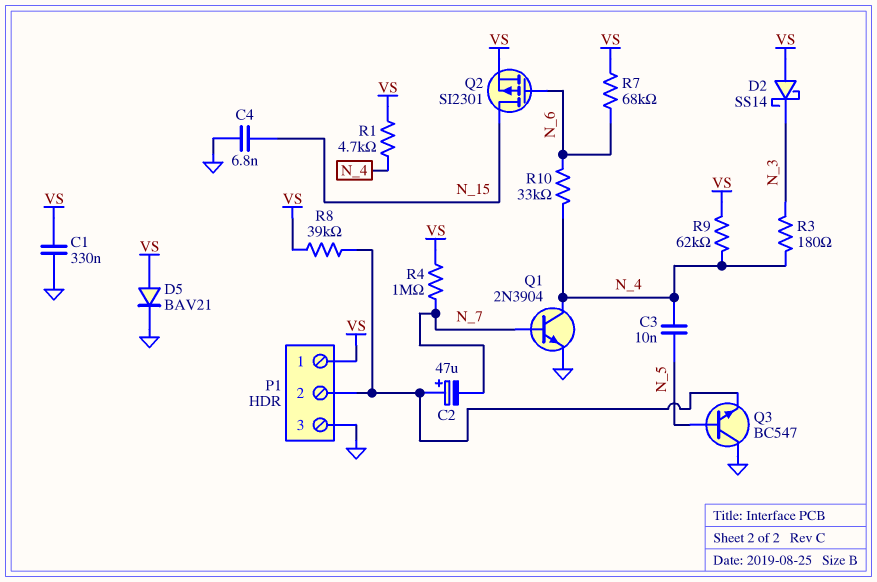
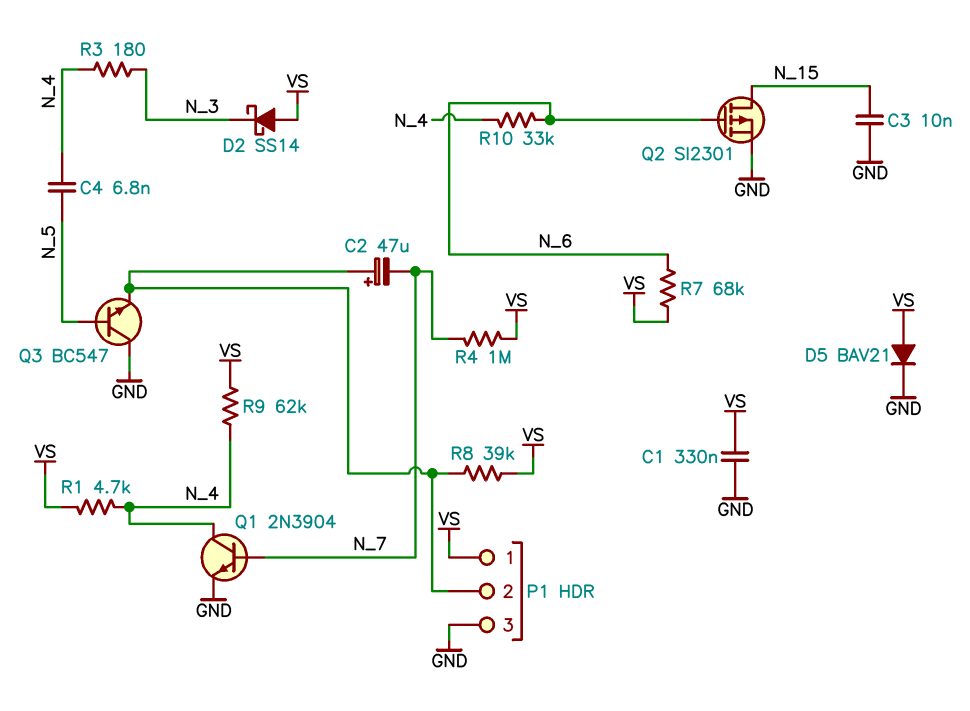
C3: 10nF (N_4, N_5) -> 10nF (GND, N_15)
C4: 6.8nF (GND, N_15) -> 6.8nF (N_4, N_5)
Q2: PMOS SI2301 (G N_6, D N_15, S VS) -> PMOS SI2301 (G N_6, D N_15, S GND)

